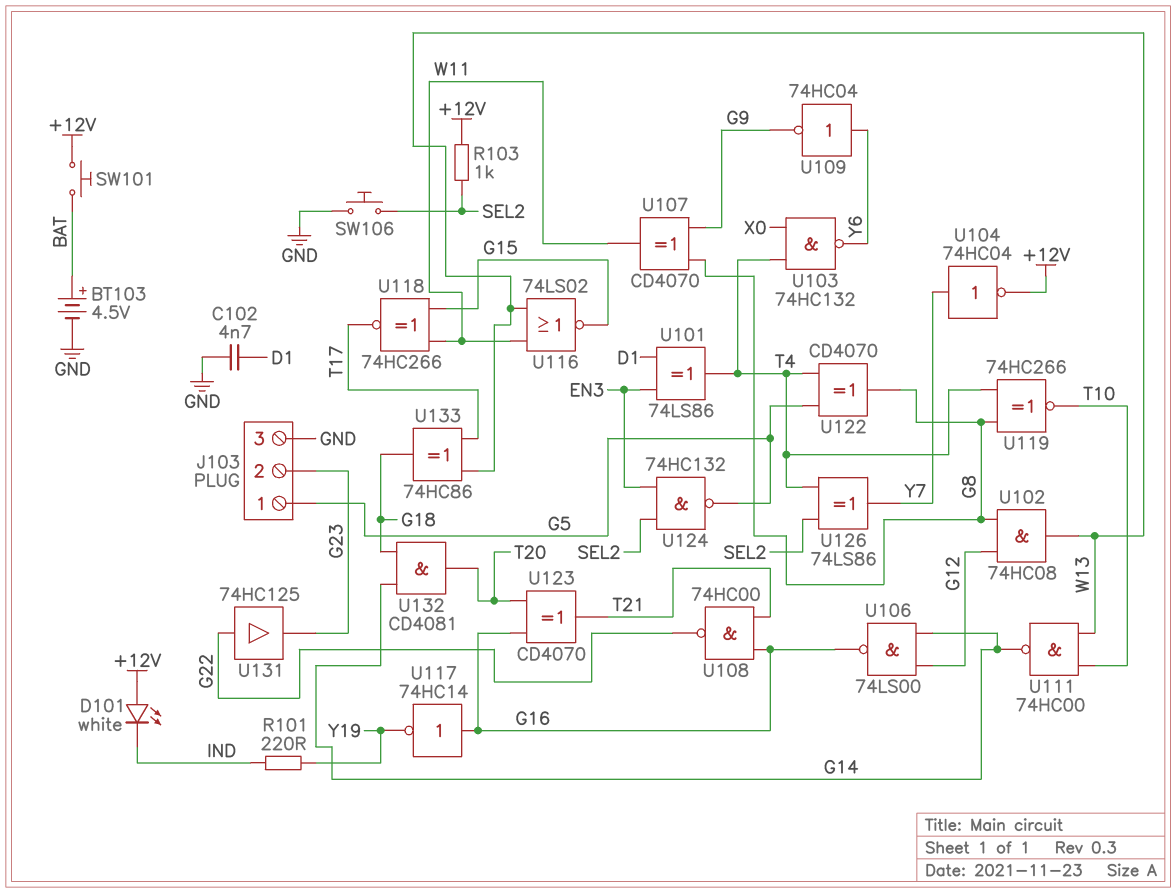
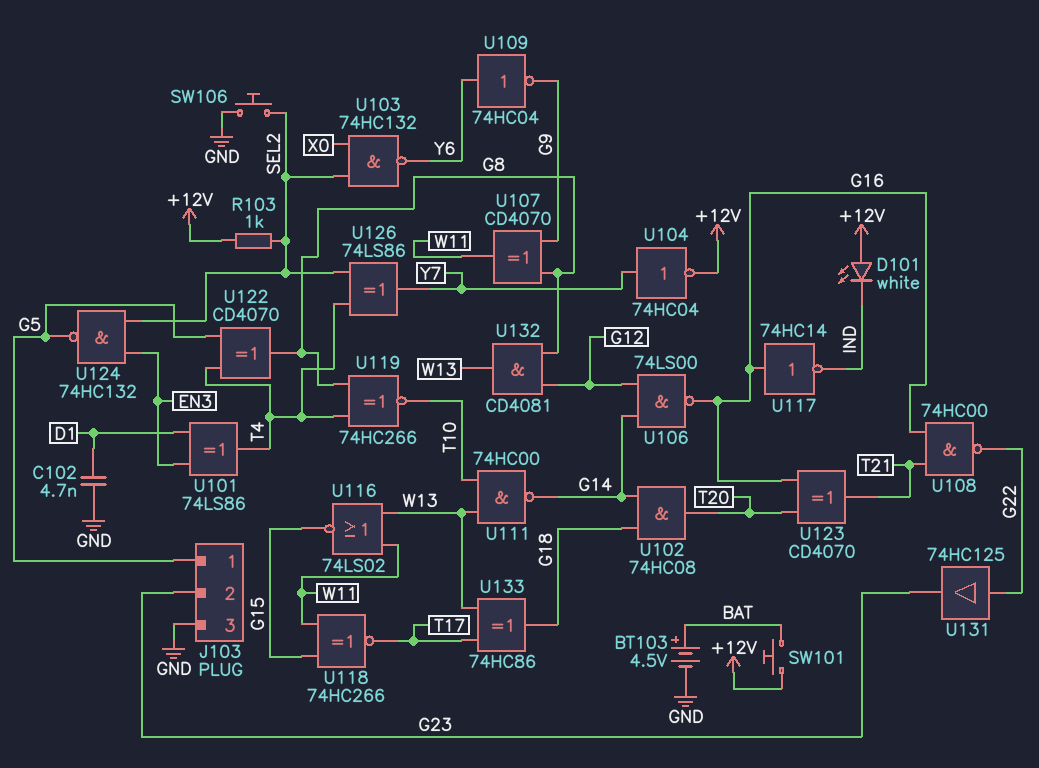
R101: 220 (IND, Y19) -> none
U102: AND 74HC08 (in G8, in G12, out W13) -> AND 74HC08 (in G14, in G18, out T20)
U103: NAND 74HC132 (in T4, in X0, out Y6) -> NAND 74HC132 (in SEL2, in X0, out Y6)
U117: NOT 74HC14 (in G16, out Y19) -> NOT 74HC14 (in G16, out IND)
U132: AND CD4081 (in G14, in G18, out T20) -> AND CD4081 (in G8, in G12, out W13)

